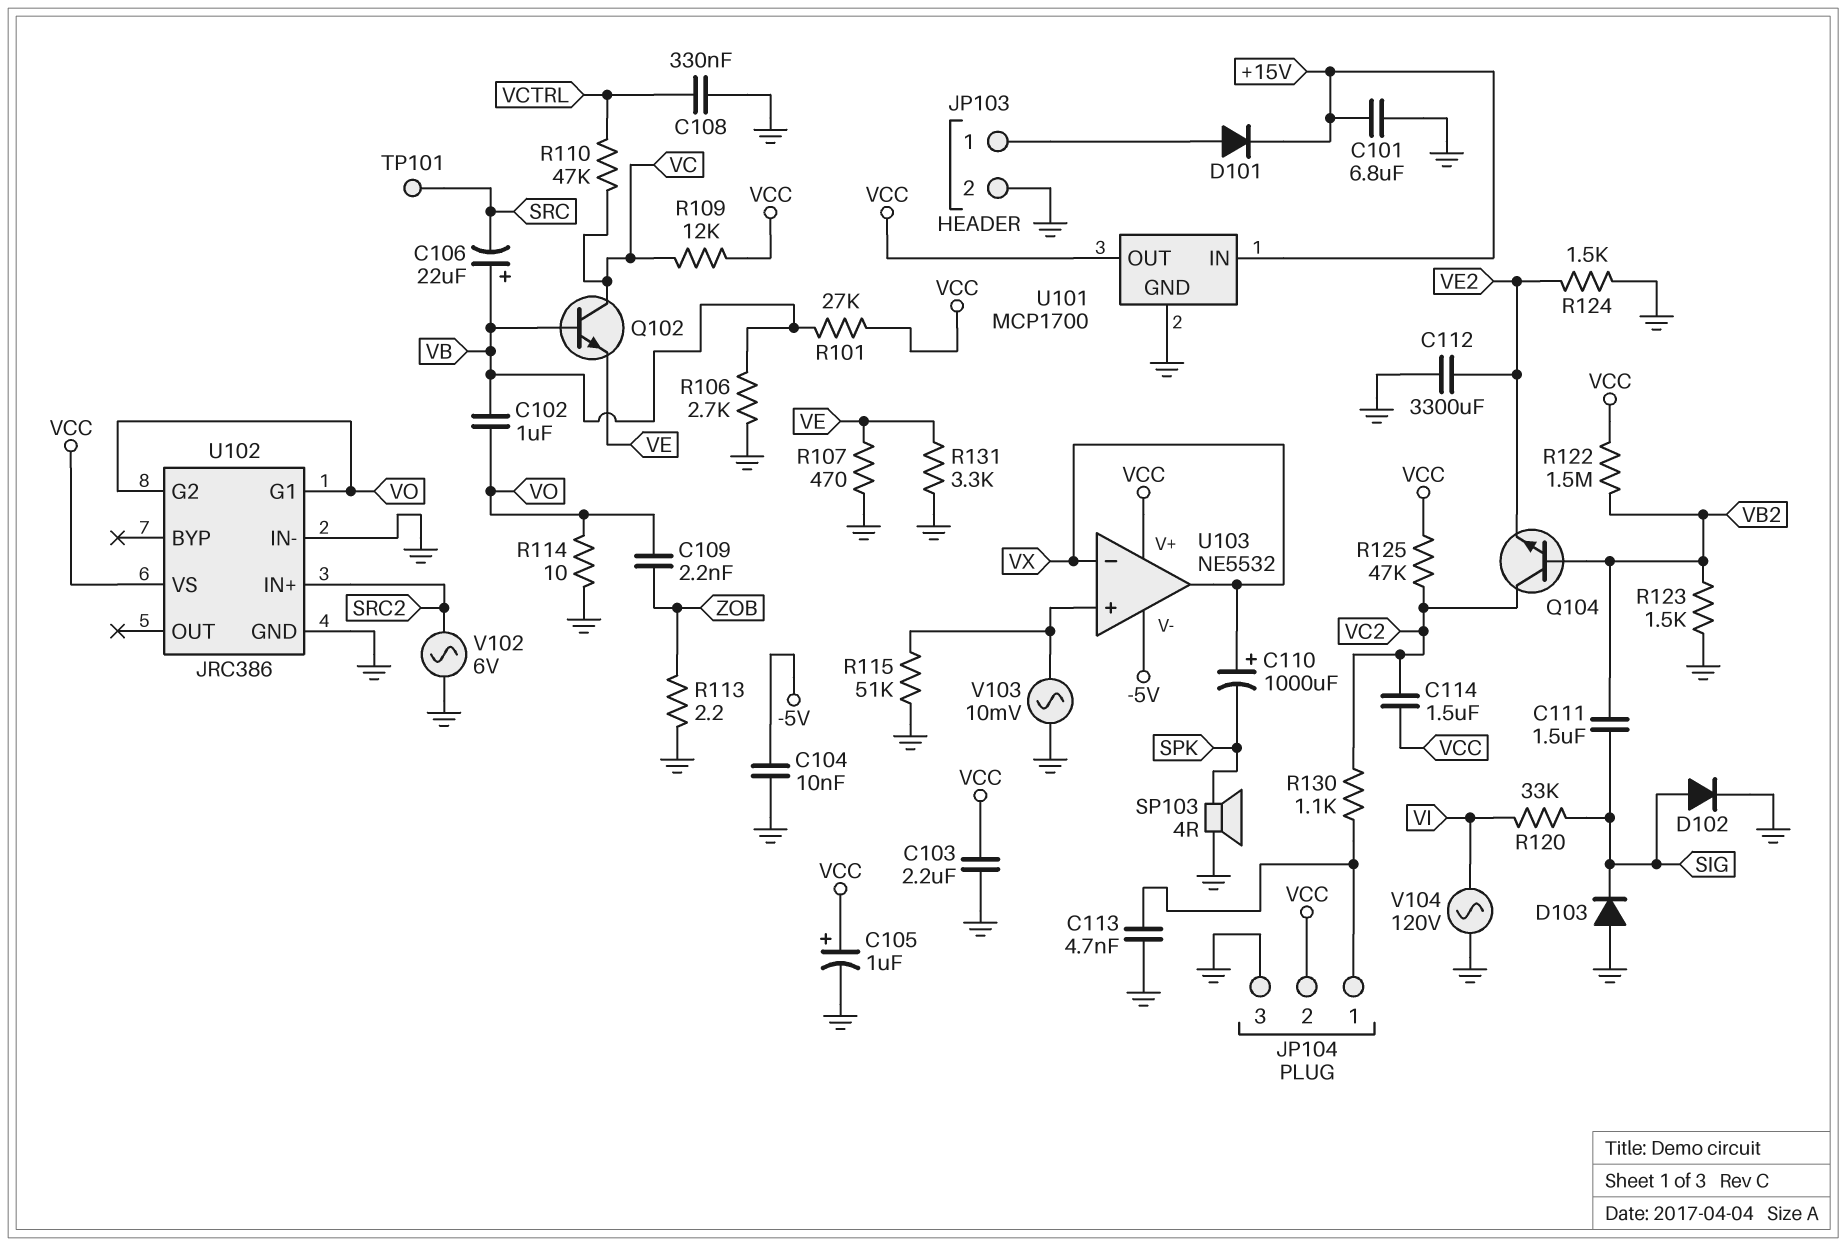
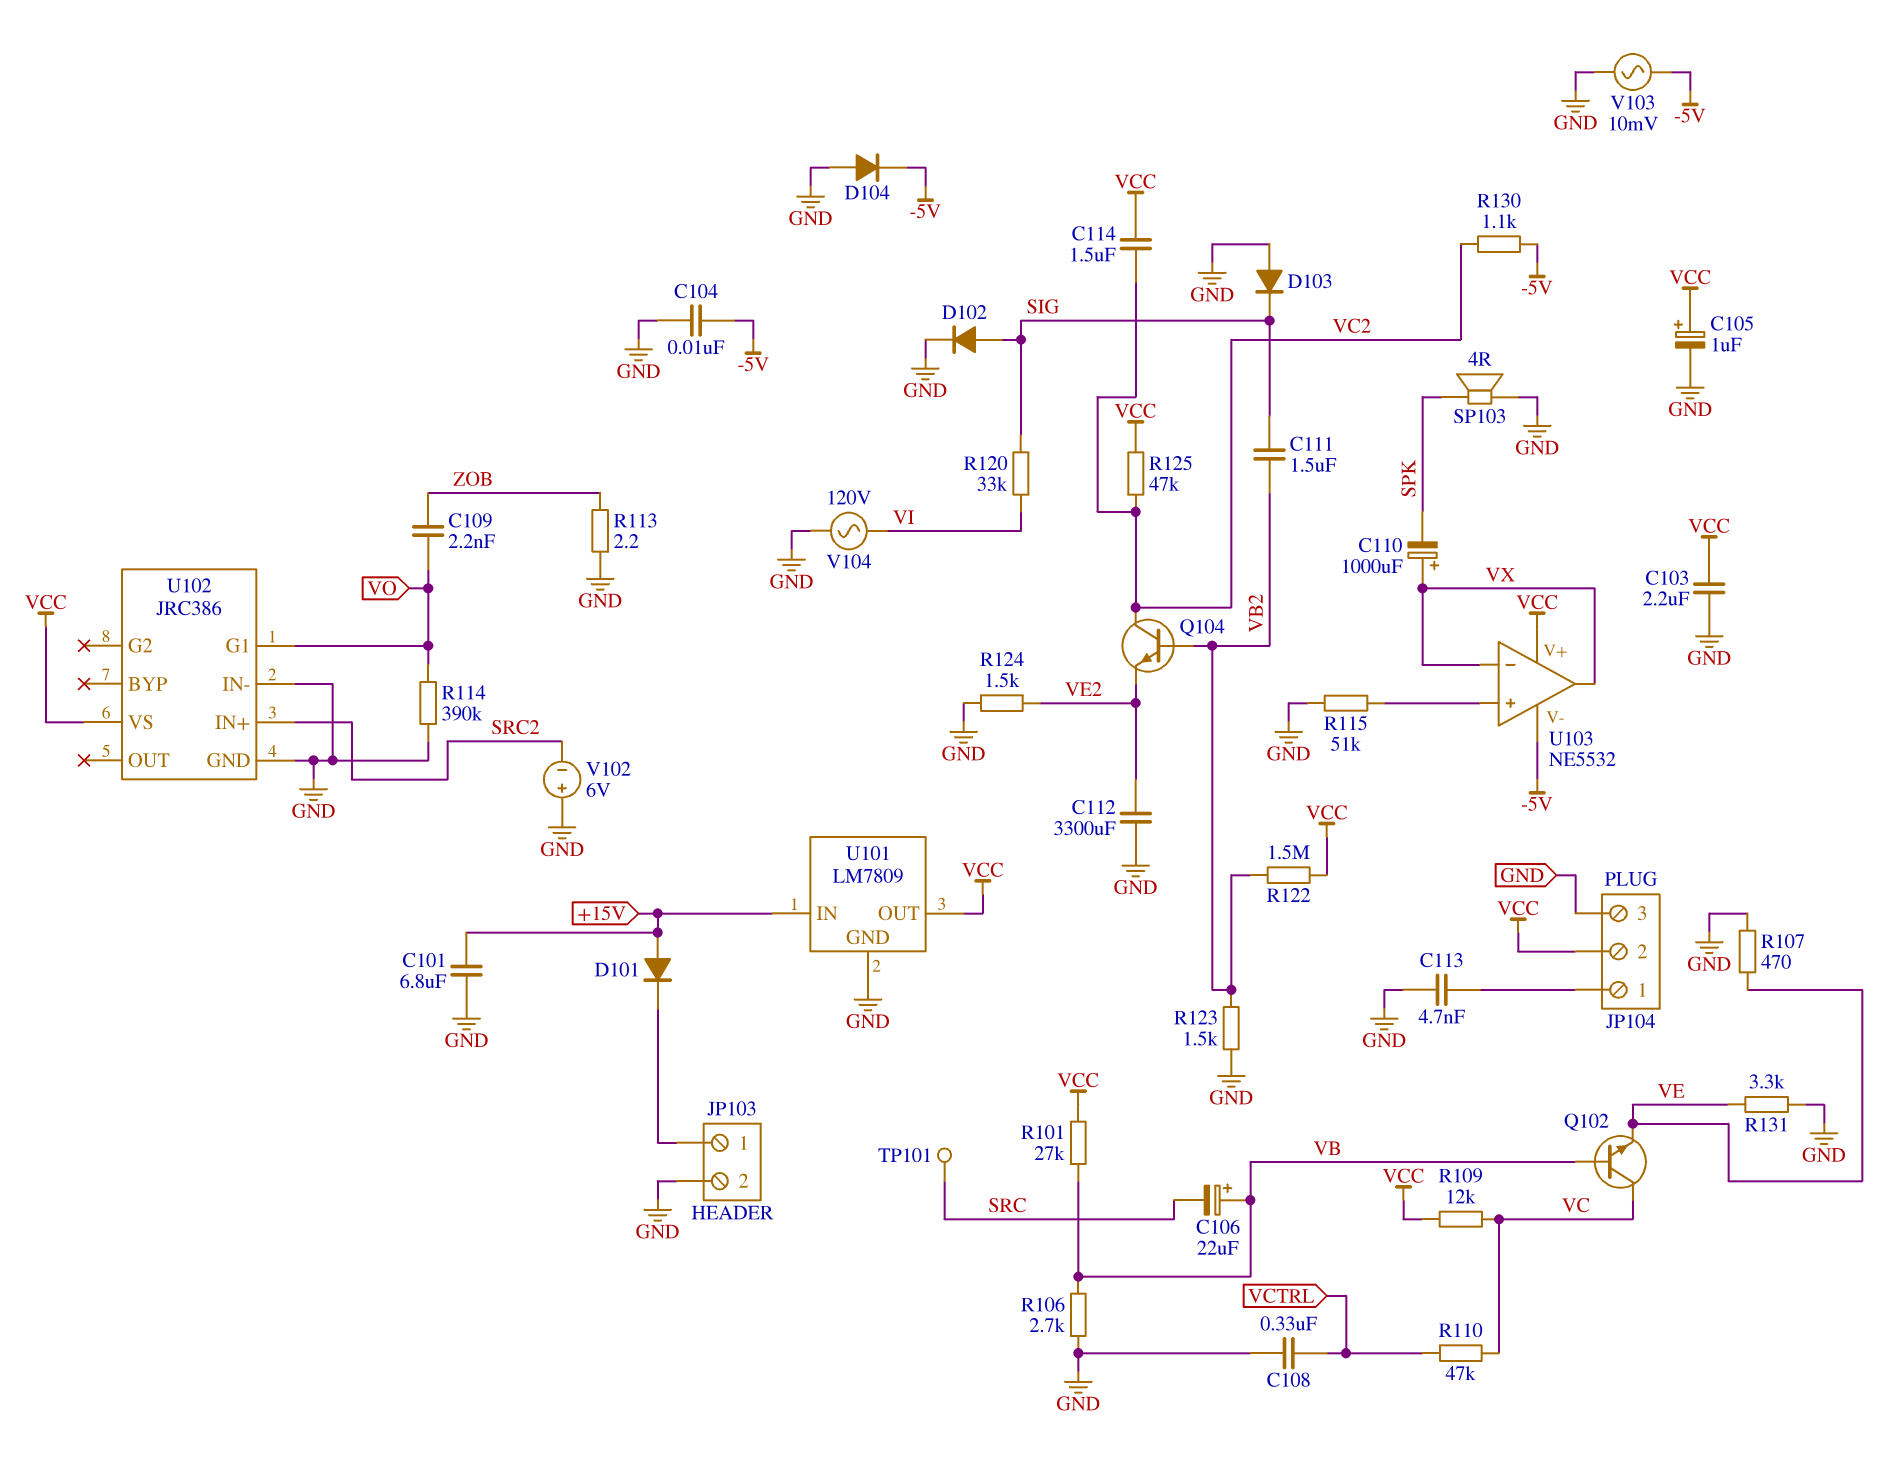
C102: 1uF (VB, VO) -> none
D101: diode (A JP103/1, K +15V) -> diode (A +15V, K JP103/1)
D104: none -> diode (A GND, K -5V)
R114: 10 (GND, VO) -> 390k (GND, VO)
R130: 1.1k (JP104/1, VC2) -> 1.1k (-5V, VC2)
U101: MCP1700 -> LM7809
U102 pin G2: VO -> none
V102: AC 6V (GND, SRC2) -> 6V (plus GND, minus SRC2)
V103: AC 10mV (GND, U103/in+) -> AC 10mV (-5V, GND)

